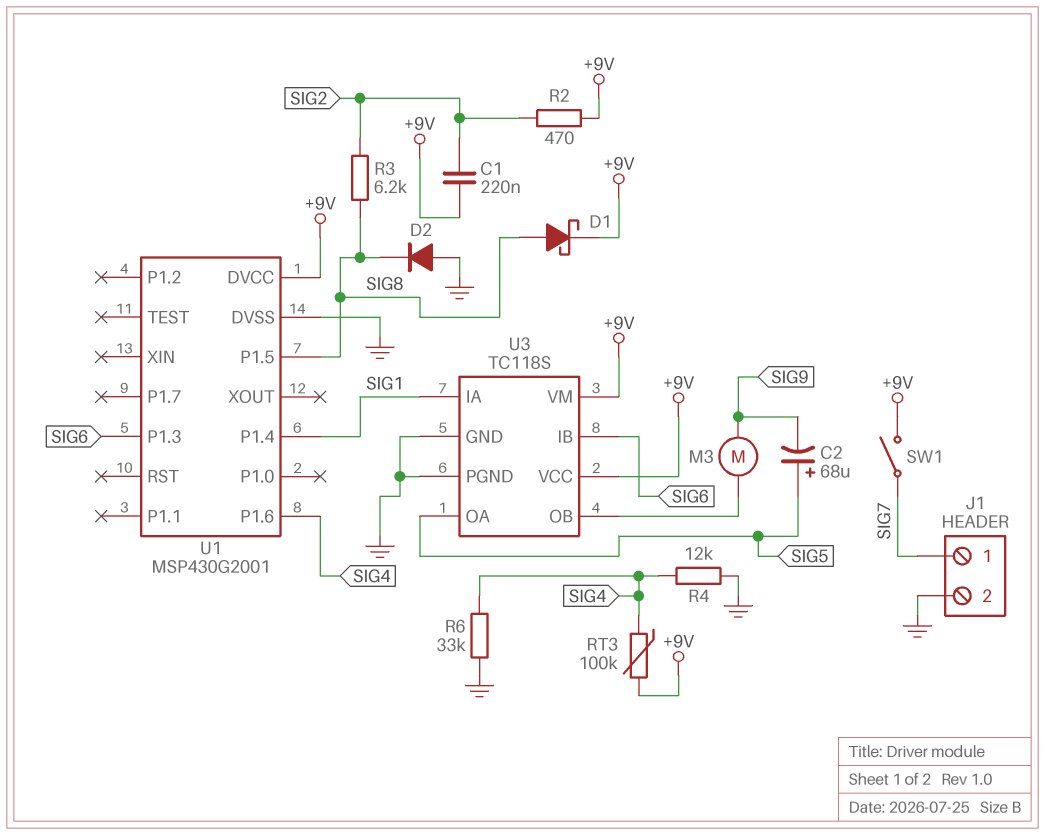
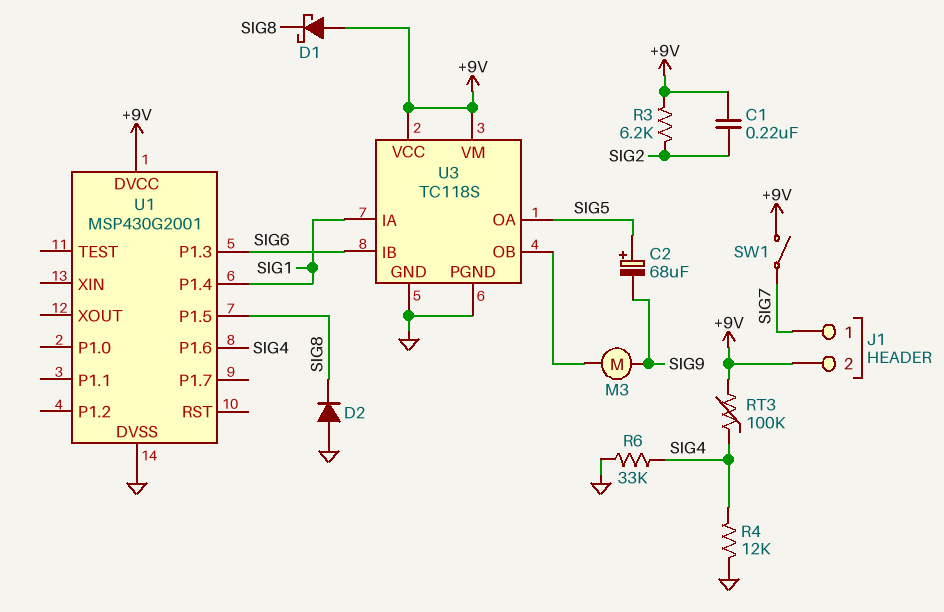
D1: schottky (A SIG8, K +9V) -> schottky (A +9V, K SIG8)
J1 pin 2: GND -> +9V
R2: 470 (+9V, SIG2) -> none
R3: 6.2k (SIG2, SIG8) -> 6.2k (+9V, SIG2)

